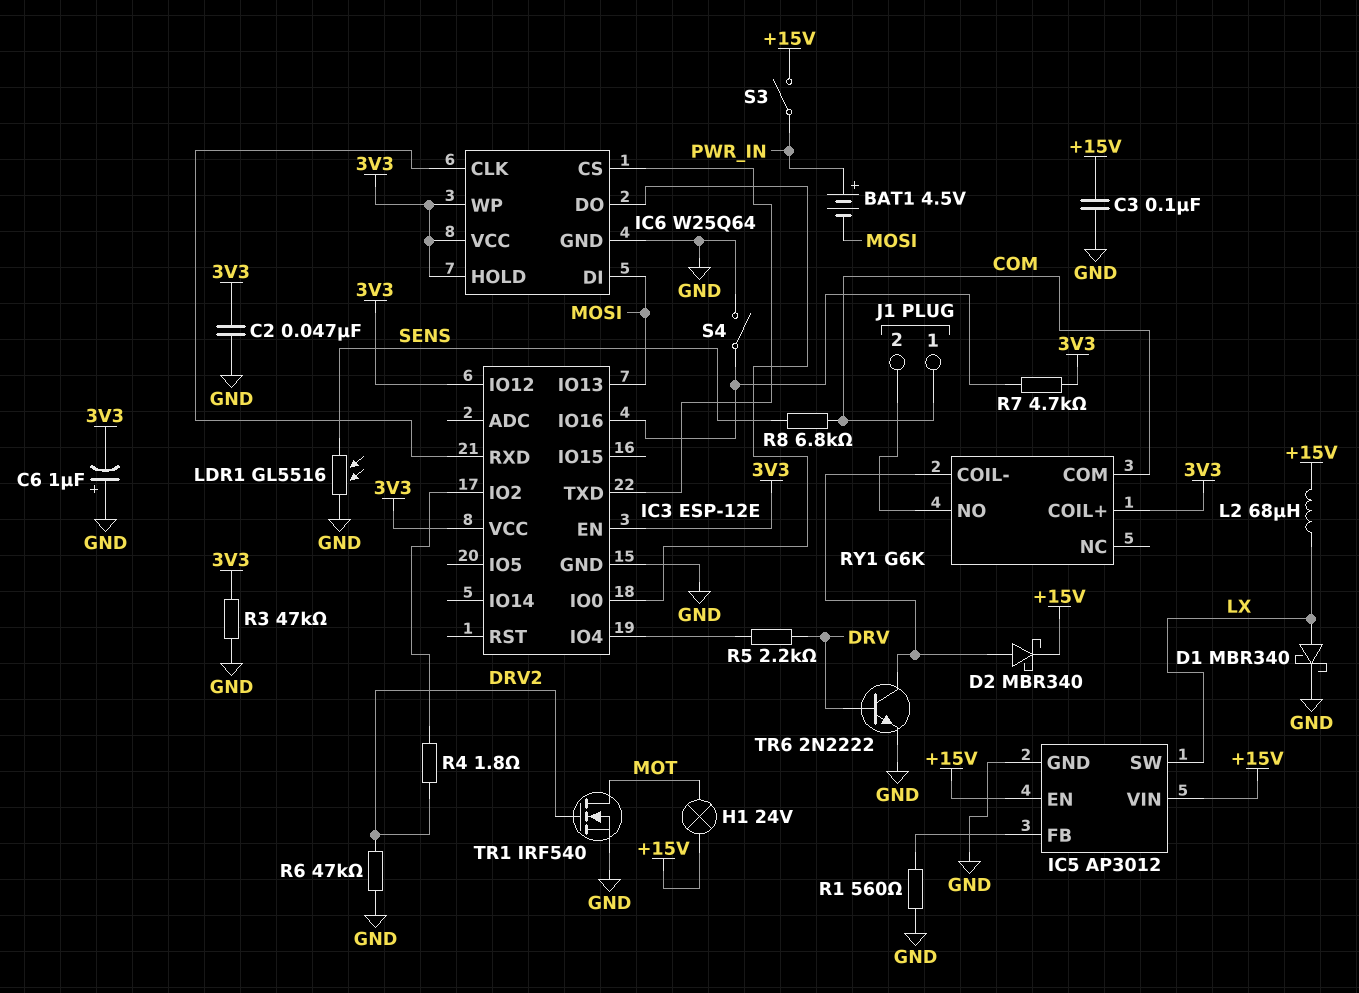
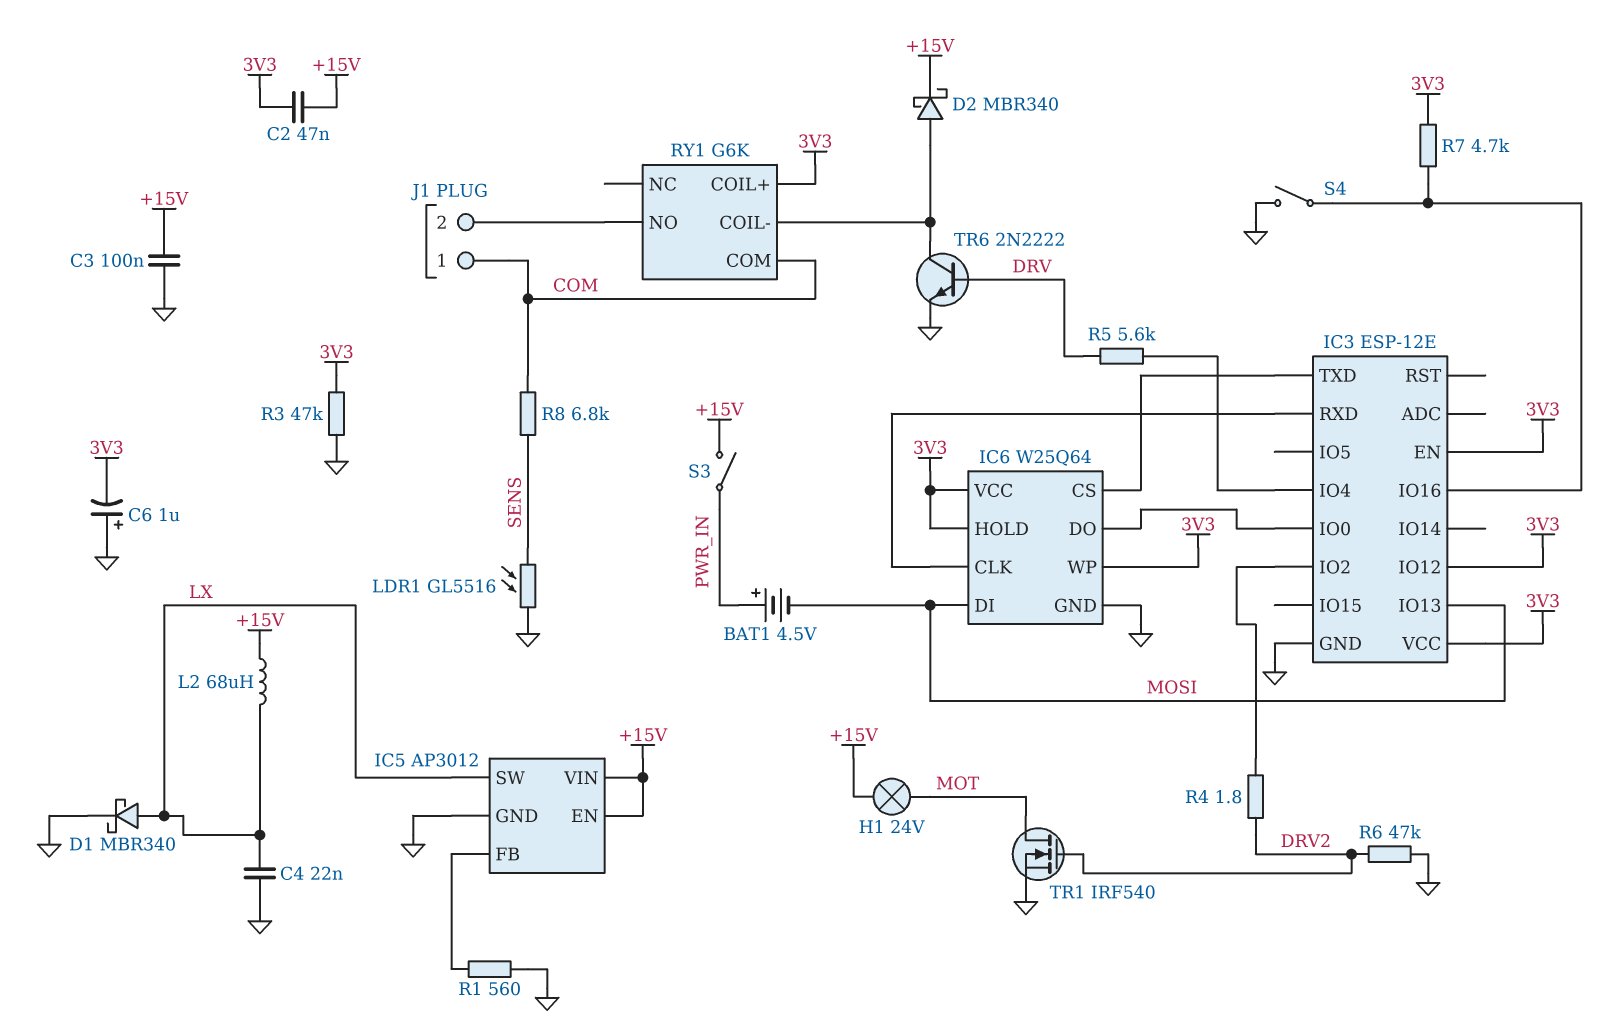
C2: 47nF (3V3, GND) -> 47nF (+15V, 3V3)
C4: none -> 22nF (GND, LX)
R5: 2.2k (DRV, IC3/IO4) -> 5.6k (DRV, IC3/IO4)

